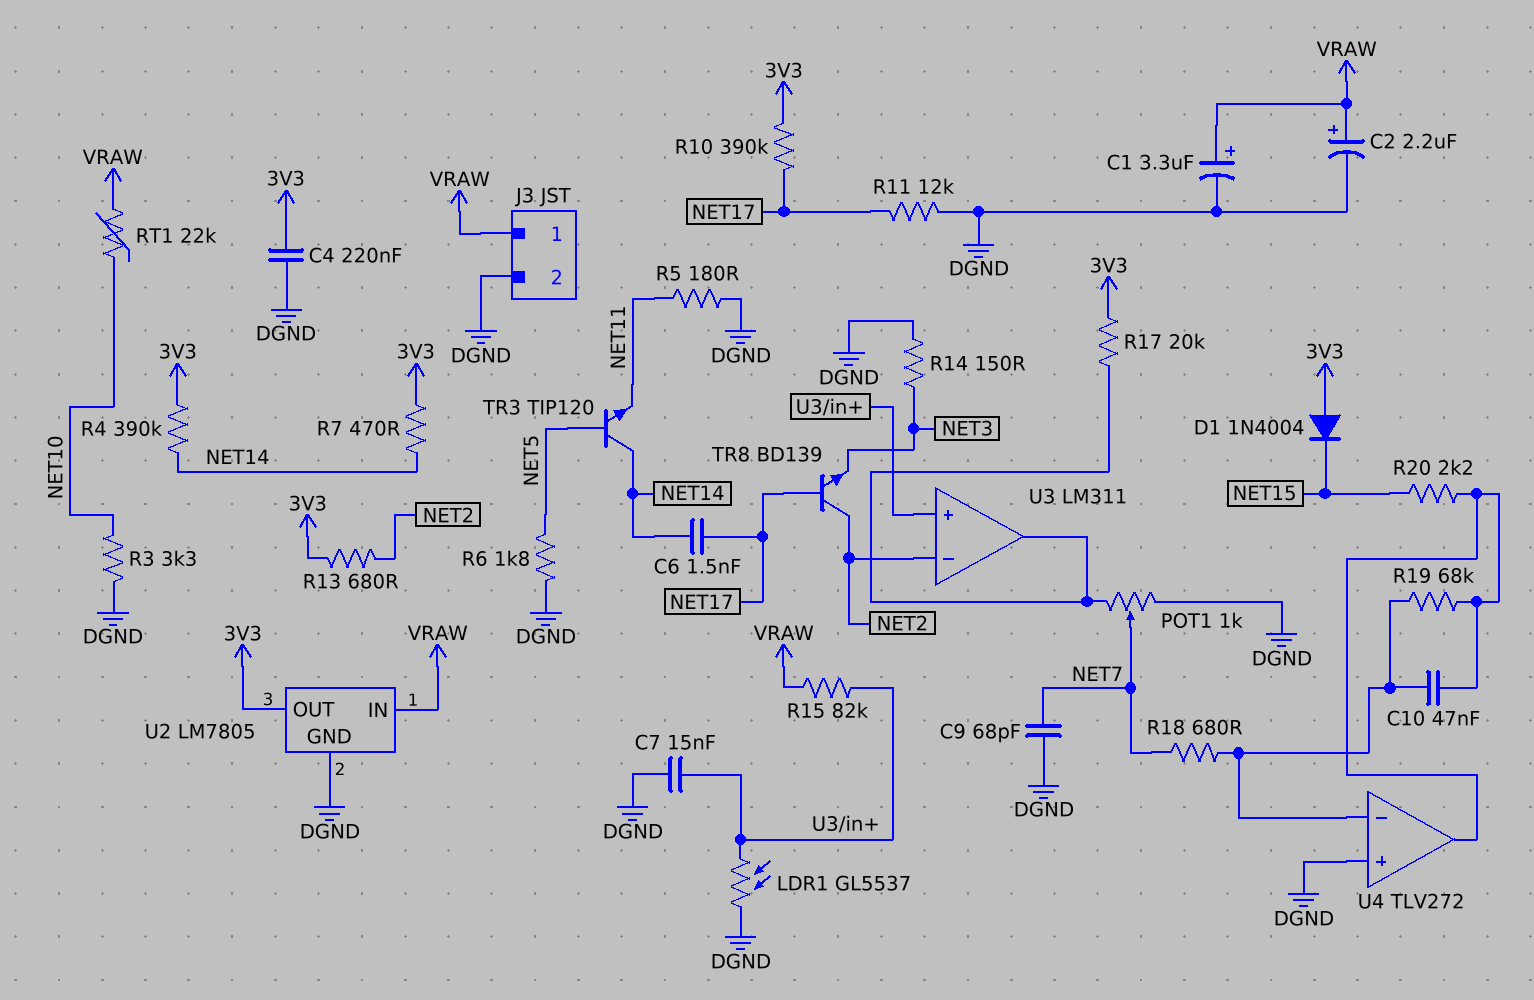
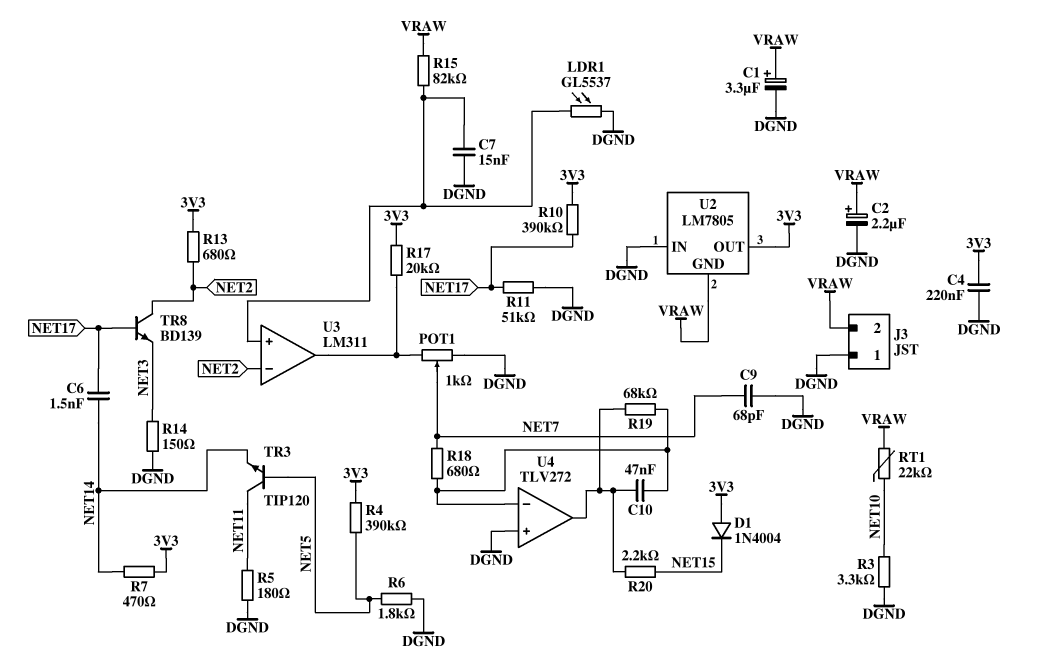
J3 pin 1: VRAW -> DGND
J3 pin 2: DGND -> VRAW
R4: 390k (3V3, NET14) -> 390k (3V3, NET5)
R11: 12k (DGND, NET17) -> 51k (DGND, NET17)
TR3: NPN TIP120 (B NET5, C NET14, E NET11) -> NPN TIP120 (B NET5, C NET11, E NET14)
U2 pin GND: DGND -> VRAW
U2 pin IN: VRAW -> DGND

